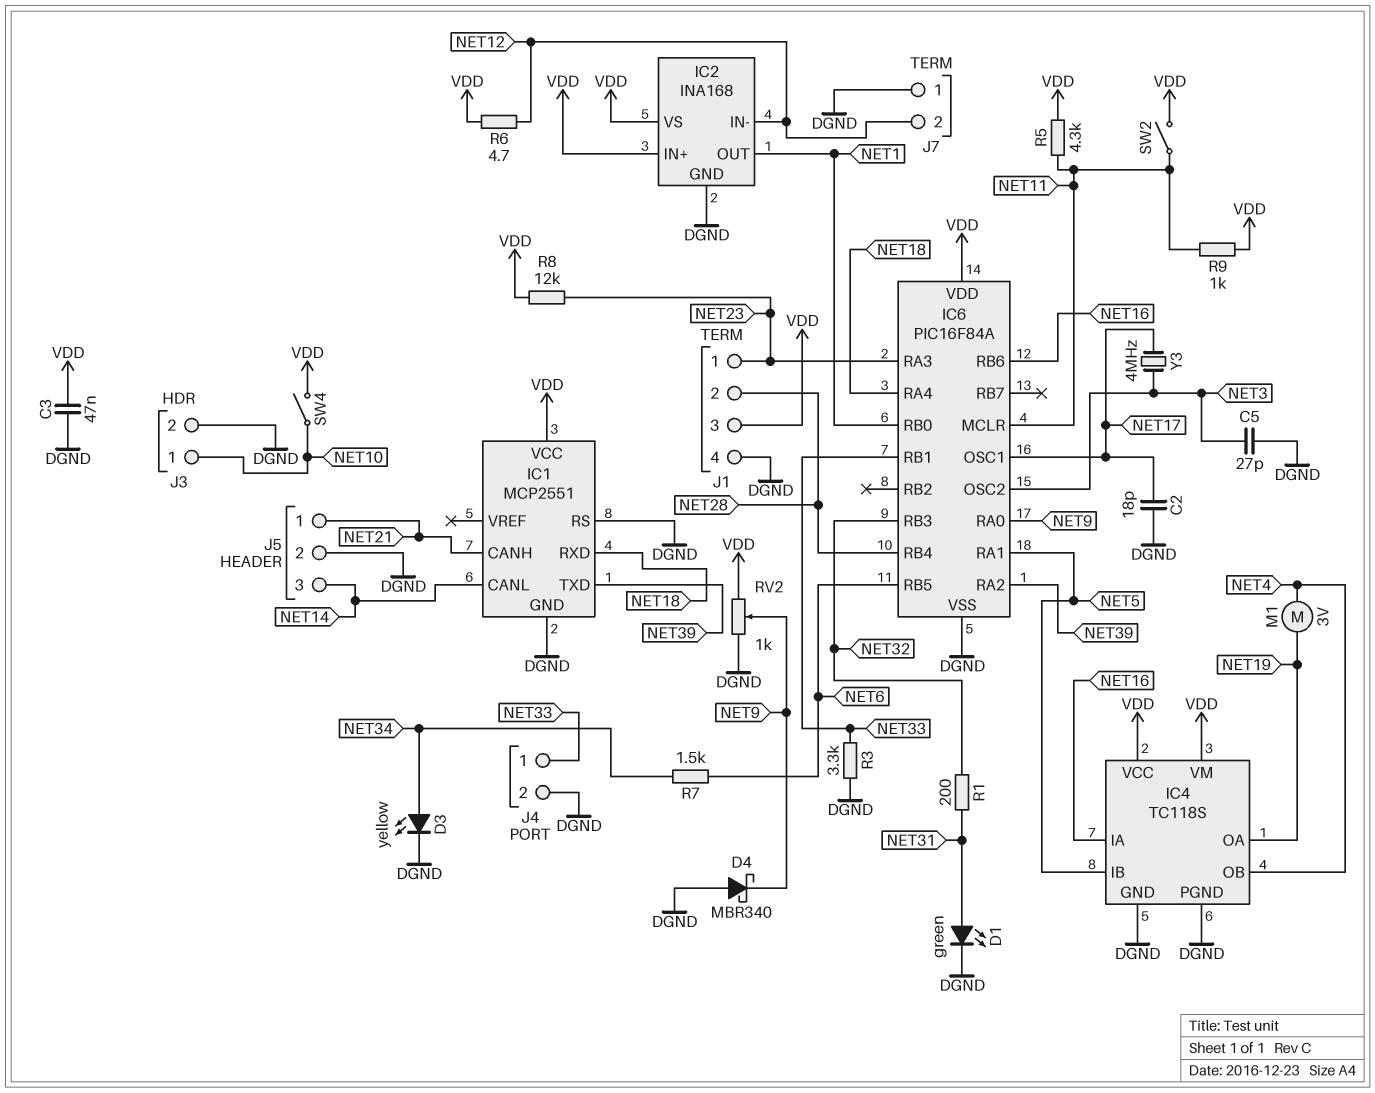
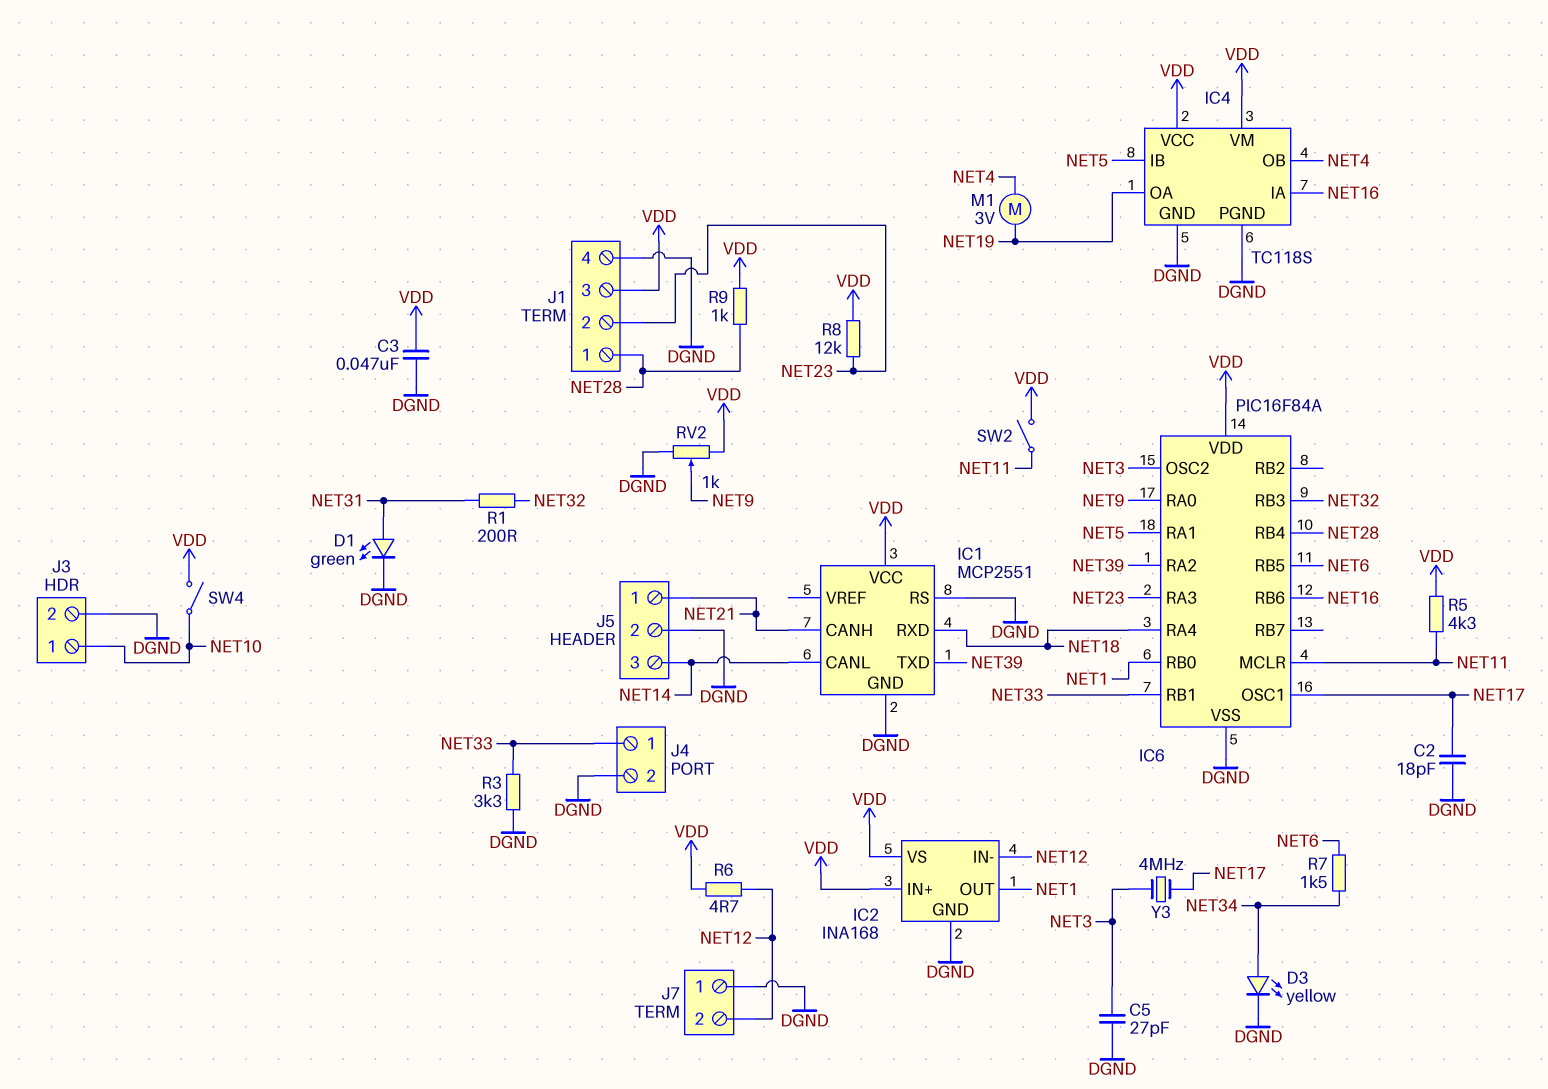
D4: schottky MBR340 (A DGND, K NET9) -> none
J1 pin 1: NET23 -> NET28
J1 pin 2: NET28 -> NET23
R9: 1k (NET11, VDD) -> 1k (NET28, VDD)

